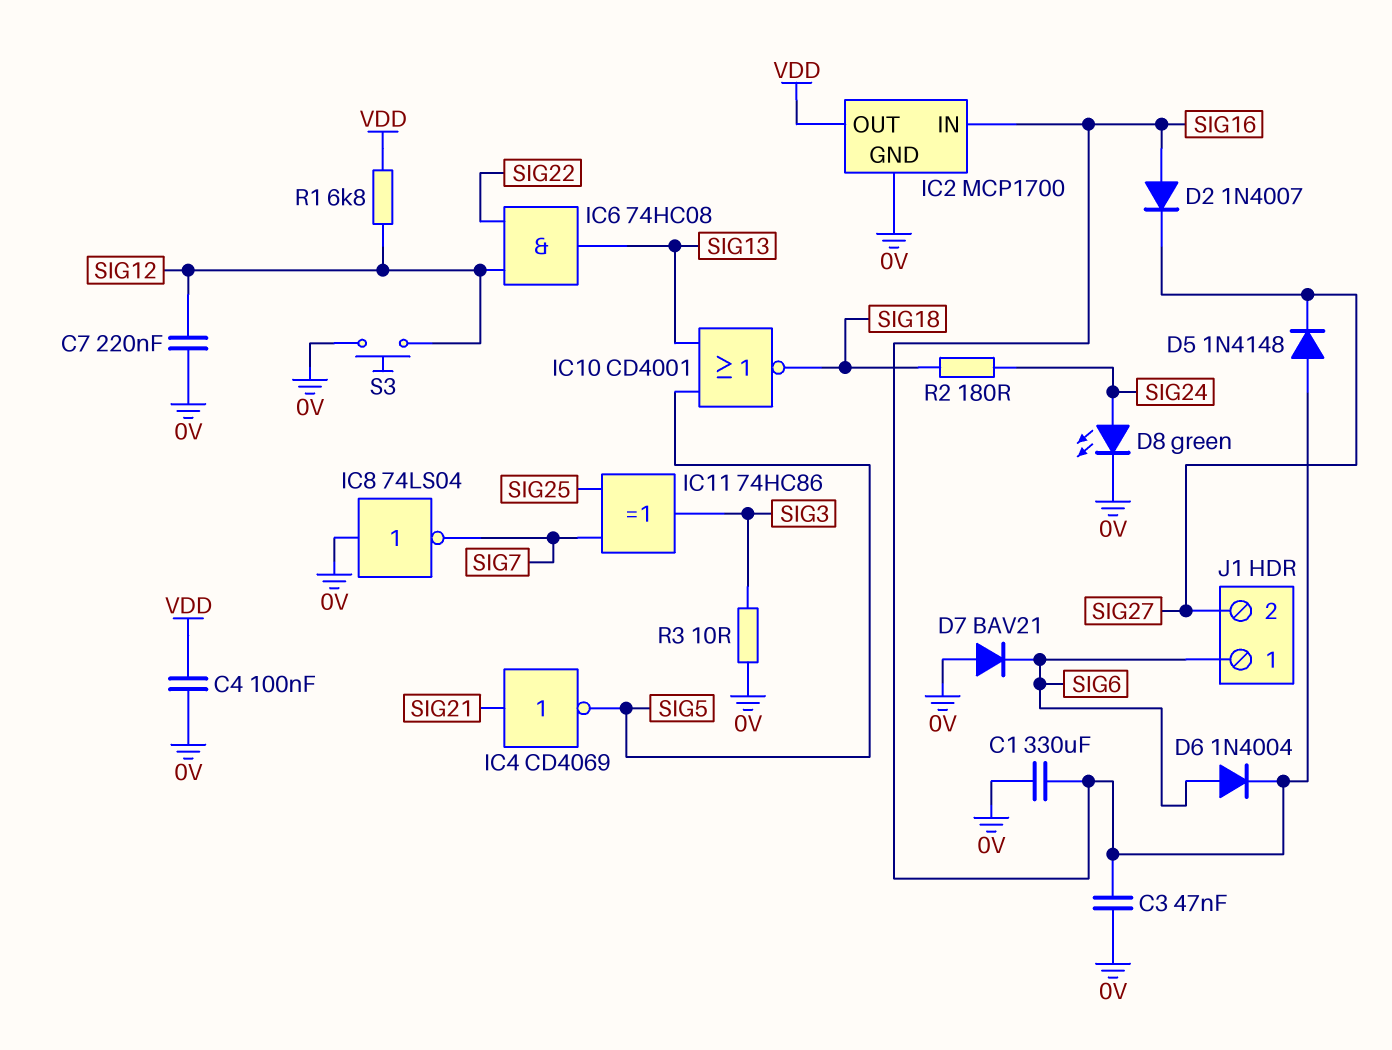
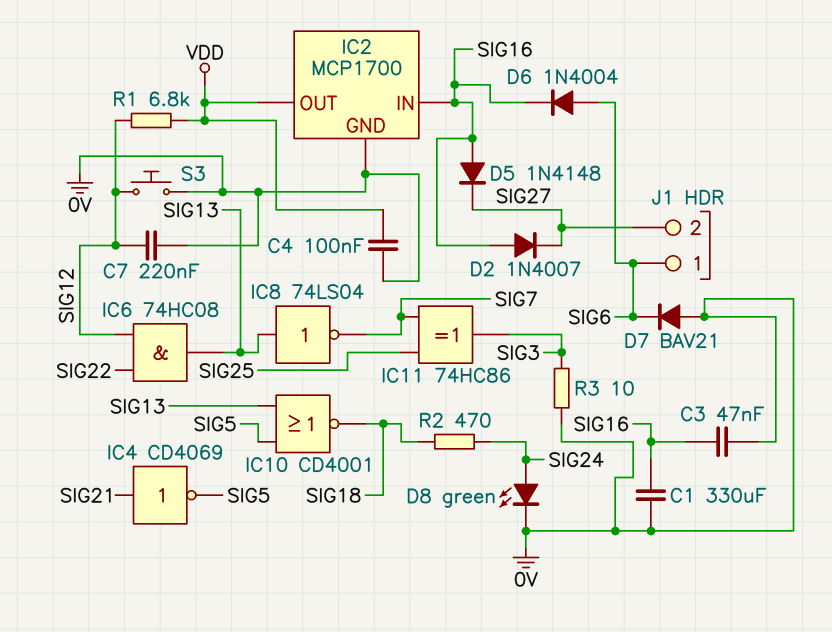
IC8: NOT 74LS04 (in 0V, out SIG7) -> NOT 74LS04 (in SIG13, out SIG7)
R2: 180 (SIG18, SIG24) -> 470 (SIG18, SIG24)

